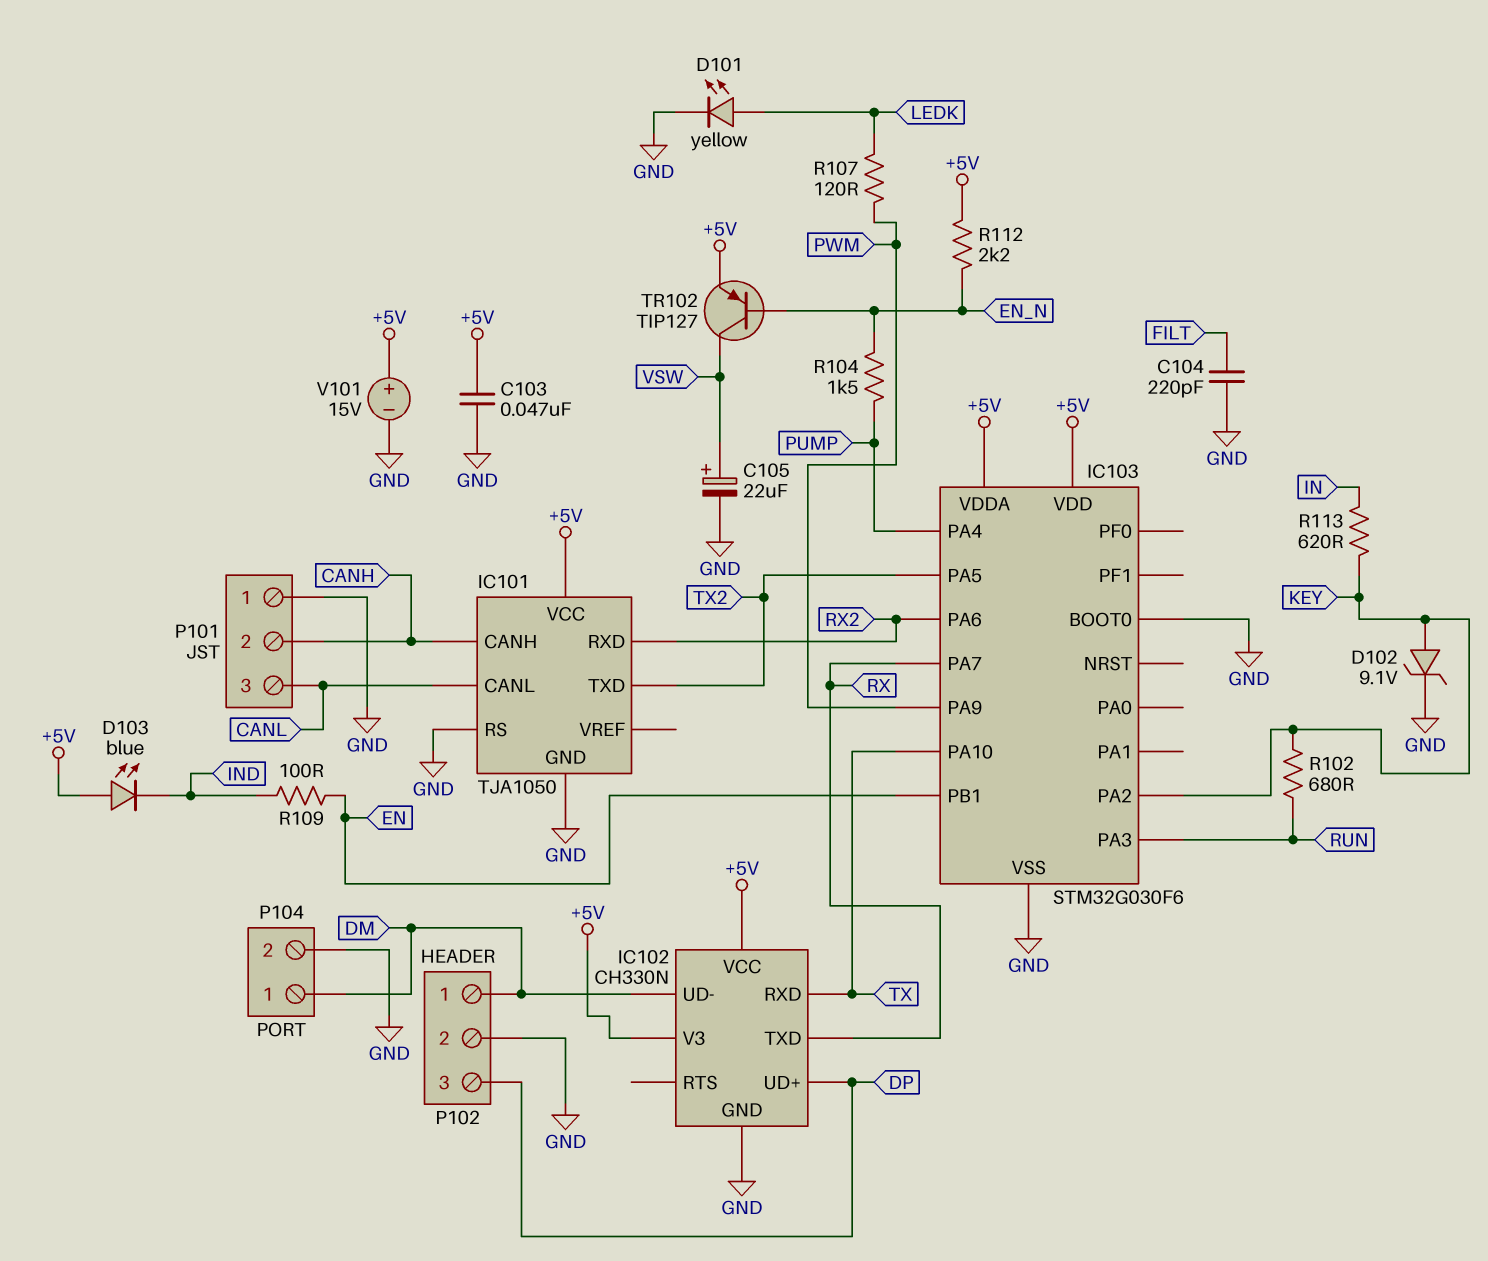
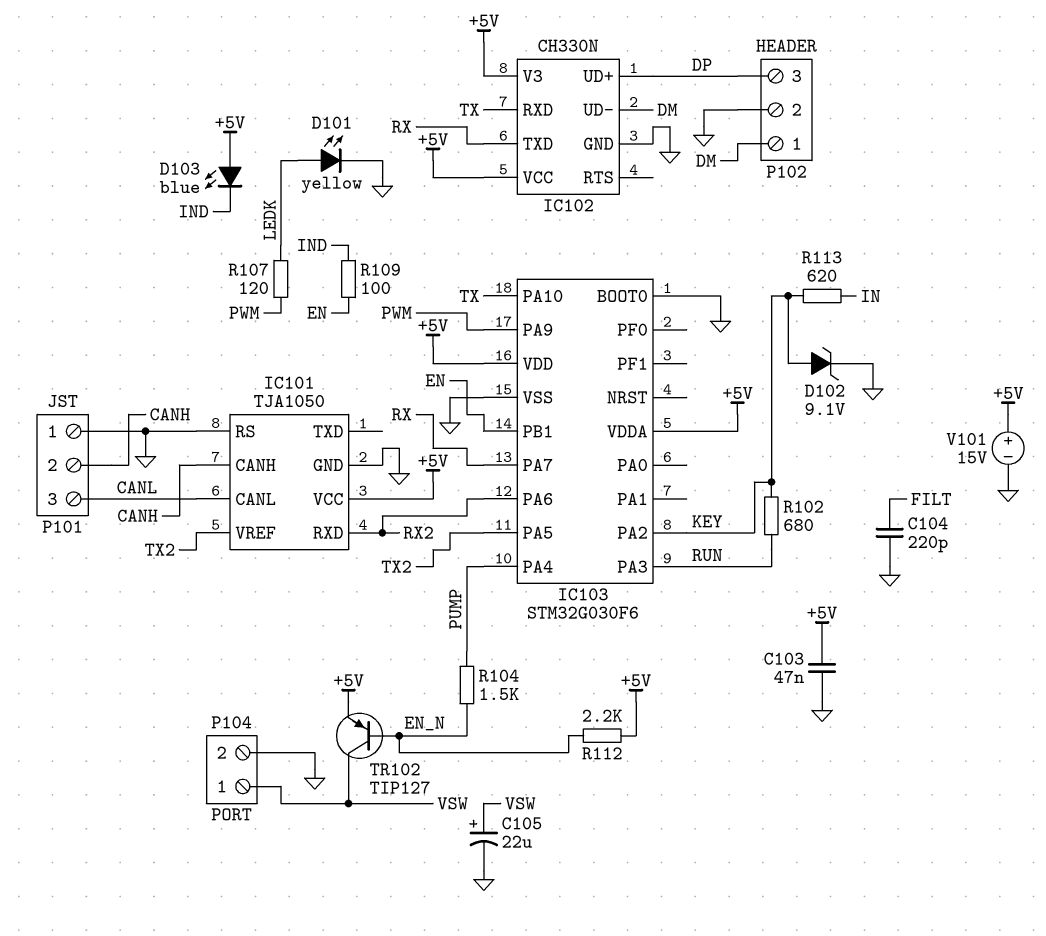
IC101 pin TXD: TX2 -> none
IC101 pin VREF: none -> TX2
P104 pin 1: DM -> VSW

